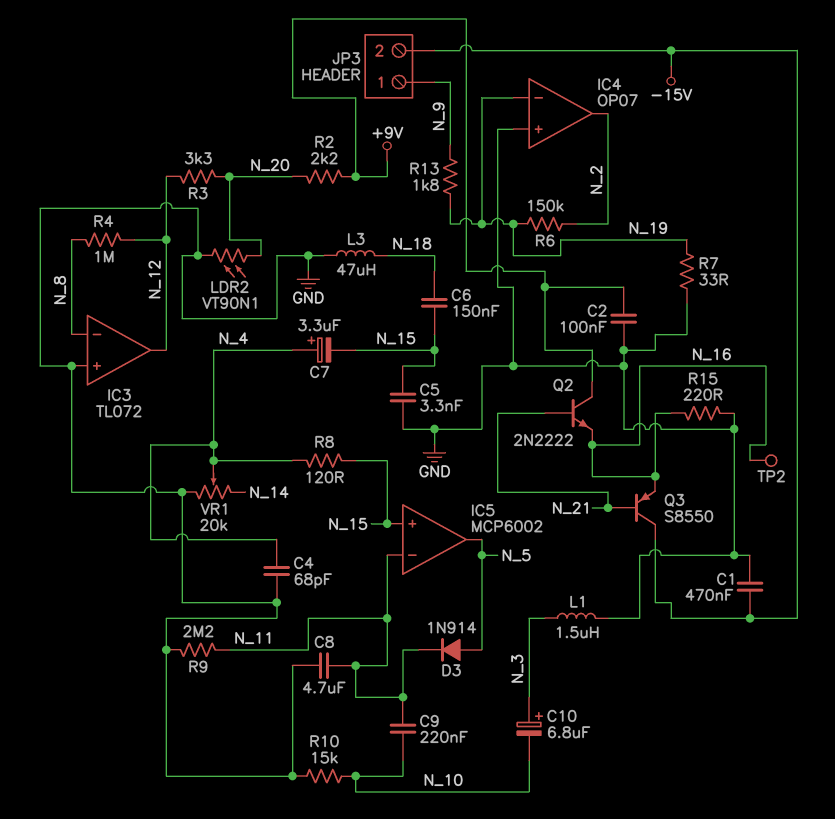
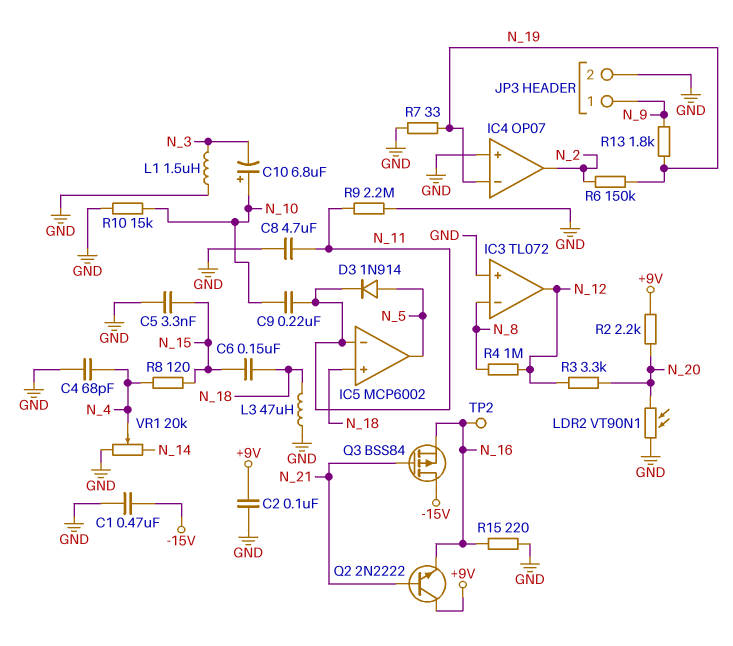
C7: 3.3uF (plus N_4, minus N_15) -> none
C10: 6.8uF (plus N_3, minus N_10) -> 6.8uF (plus N_10, minus N_3)
IC5 pin in+: N_15 -> N_18
JP3 pin 2: -15V -> GND
Q3: PNP S8550 (B N_21, C -15V, E N_16) -> PMOS BSS84 (G N_21, D -15V, S N_16)

